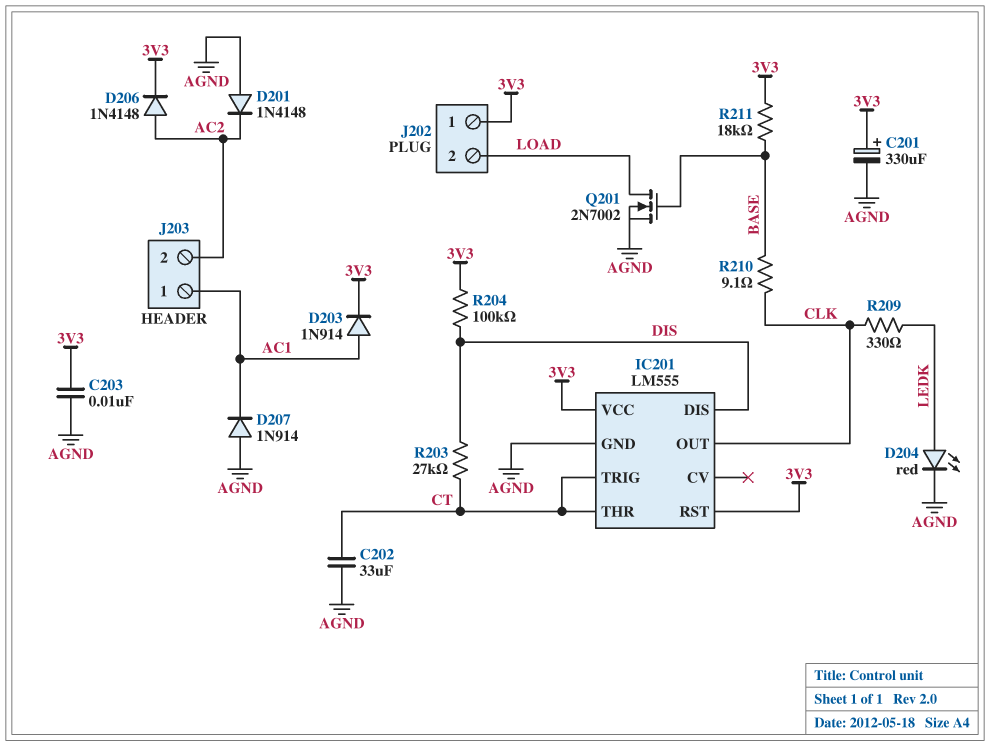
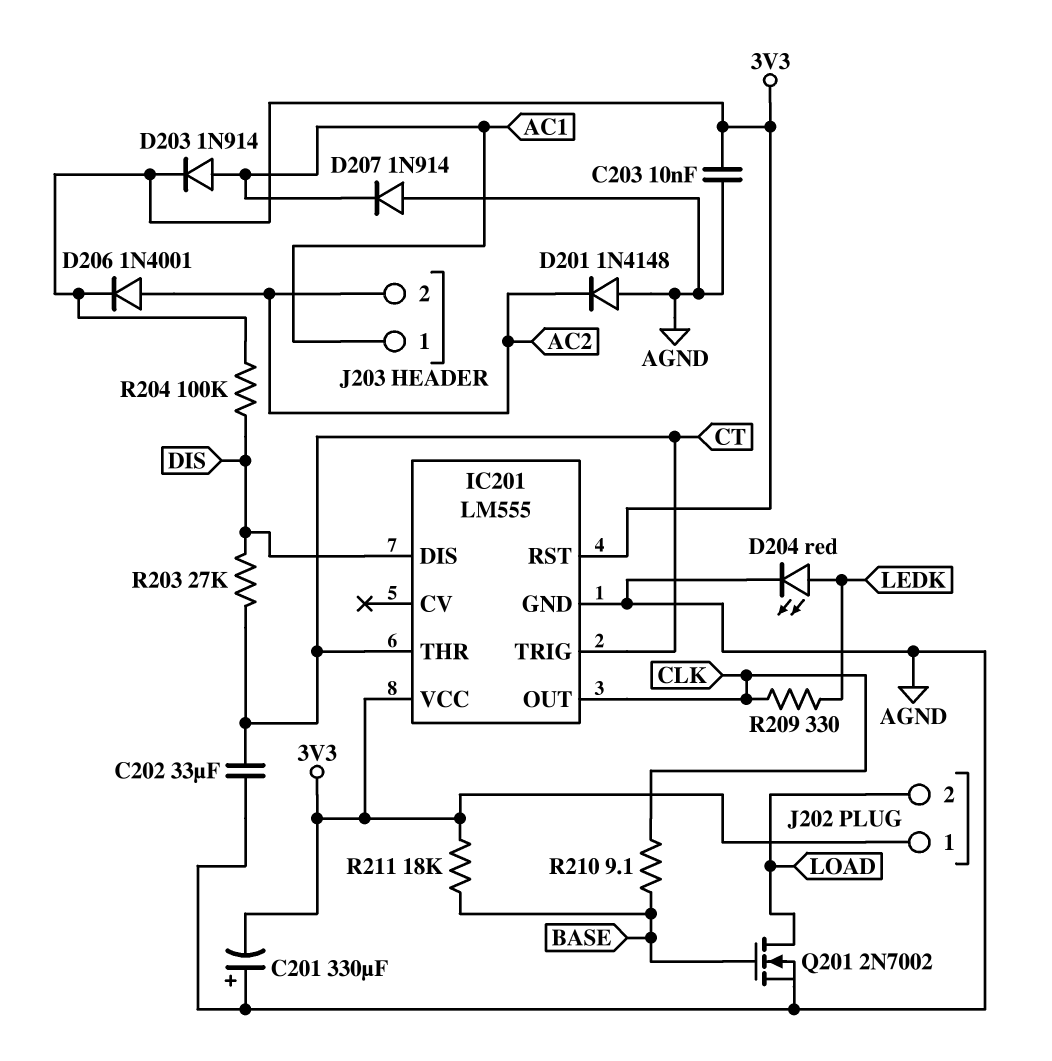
C201: 330uF (plus 3V3, minus AGND) -> 330uF (plus AGND, minus 3V3)
D206: diode 1N4148 (A AC2, K 3V3) -> diode 1N4001 (A AC2, K 3V3)

